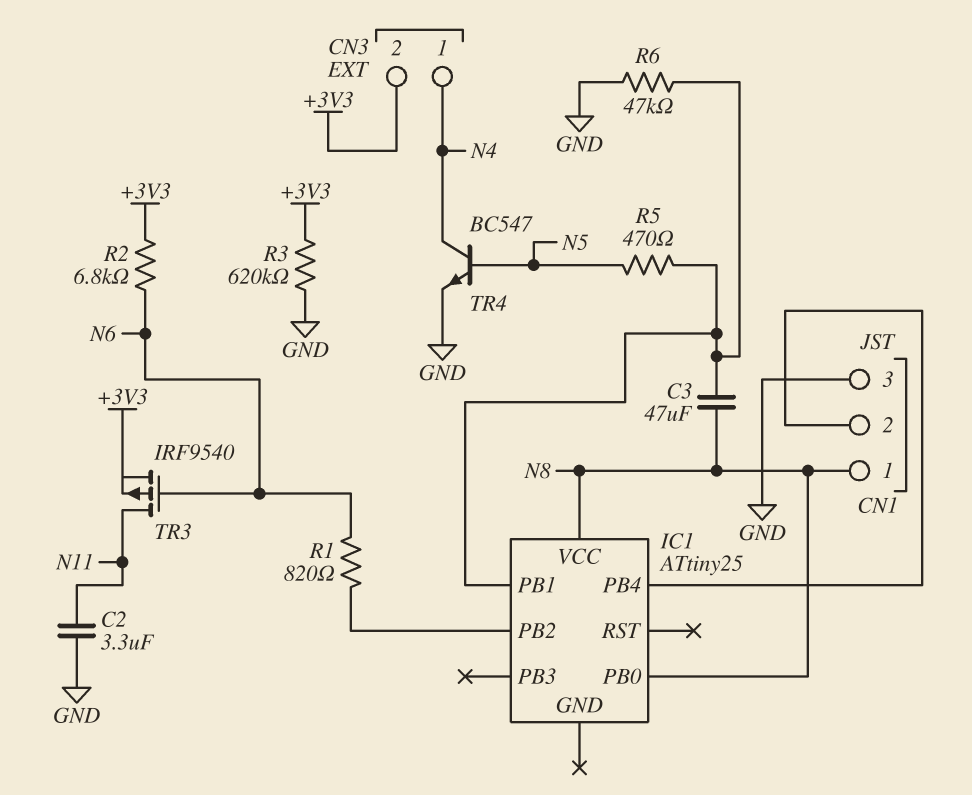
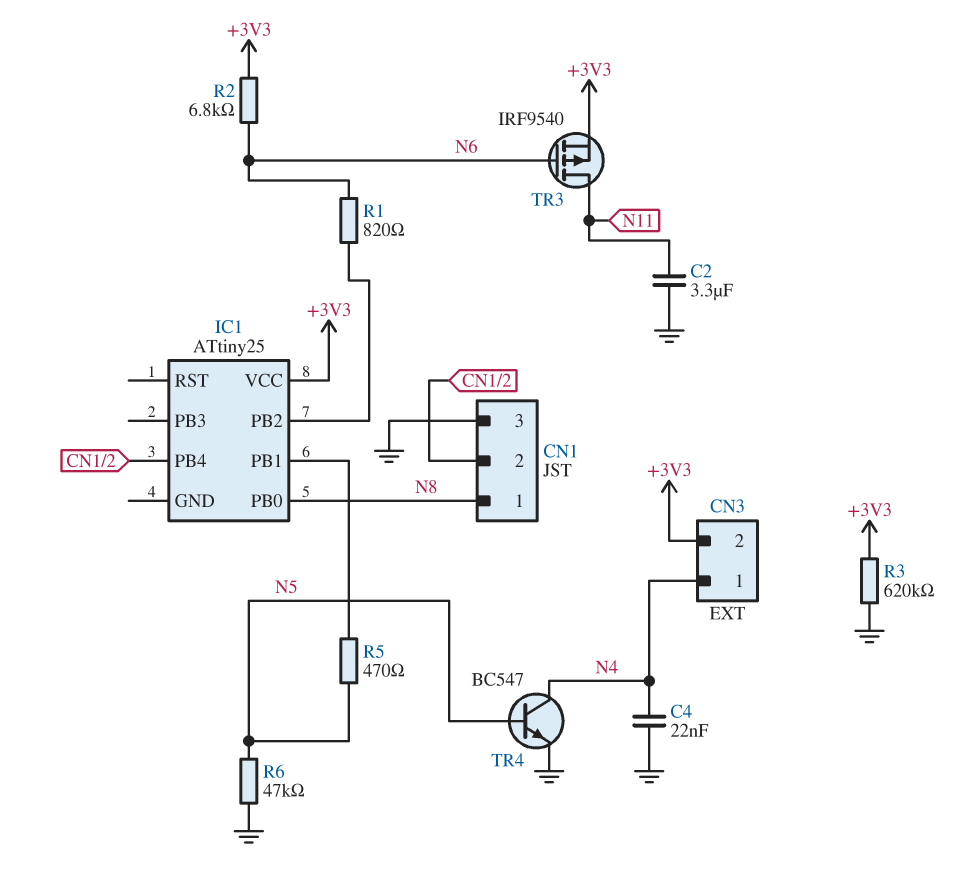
C3: 47uF (IC1/PB1, N8) -> none
C4: none -> 22nF (GND, N4)
IC1 pin VCC: N8 -> +3V3
R6: 47k (GND, IC1/PB1) -> 47k (GND, N5)

